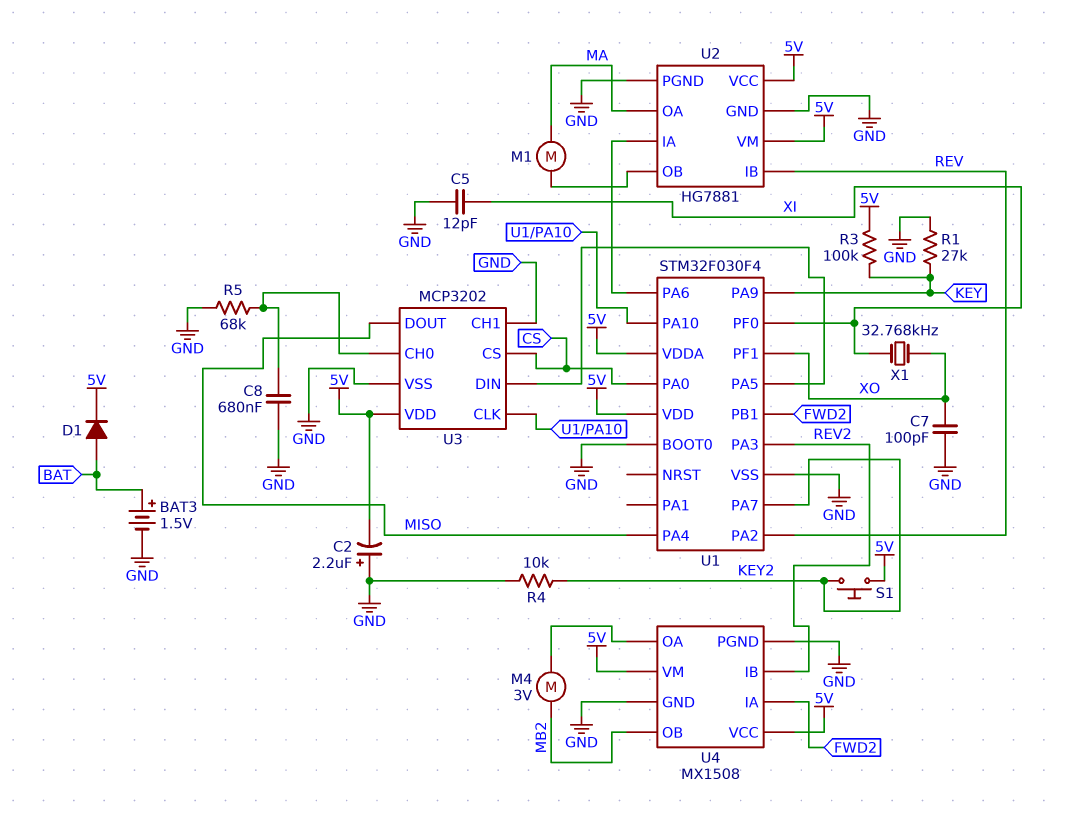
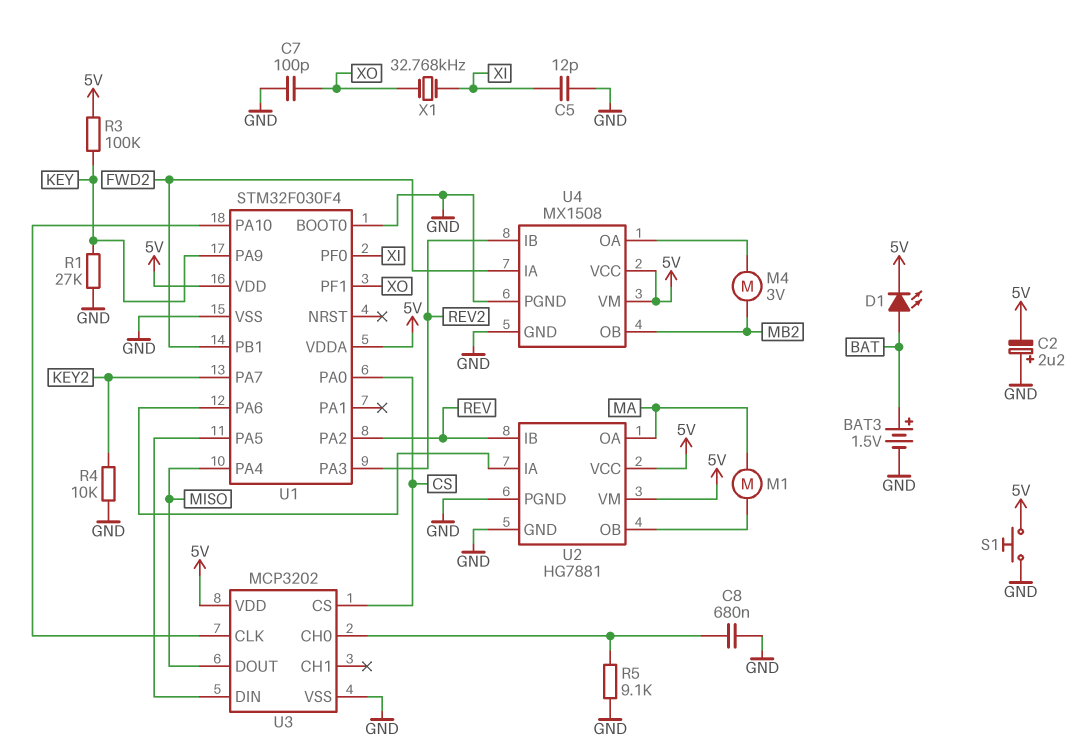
D1: diode (A BAT, K 5V) -> LED (A BAT, K 5V)
R5: 68k (GND, U3/CH0) -> 9.1k (GND, U3/CH0)
S1: button (5V, KEY2) -> button (5V, GND)
U3 pin CH1: GND -> none

